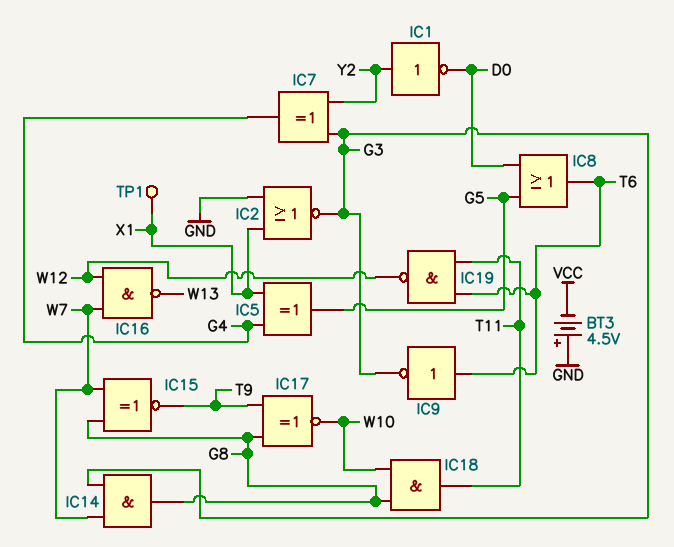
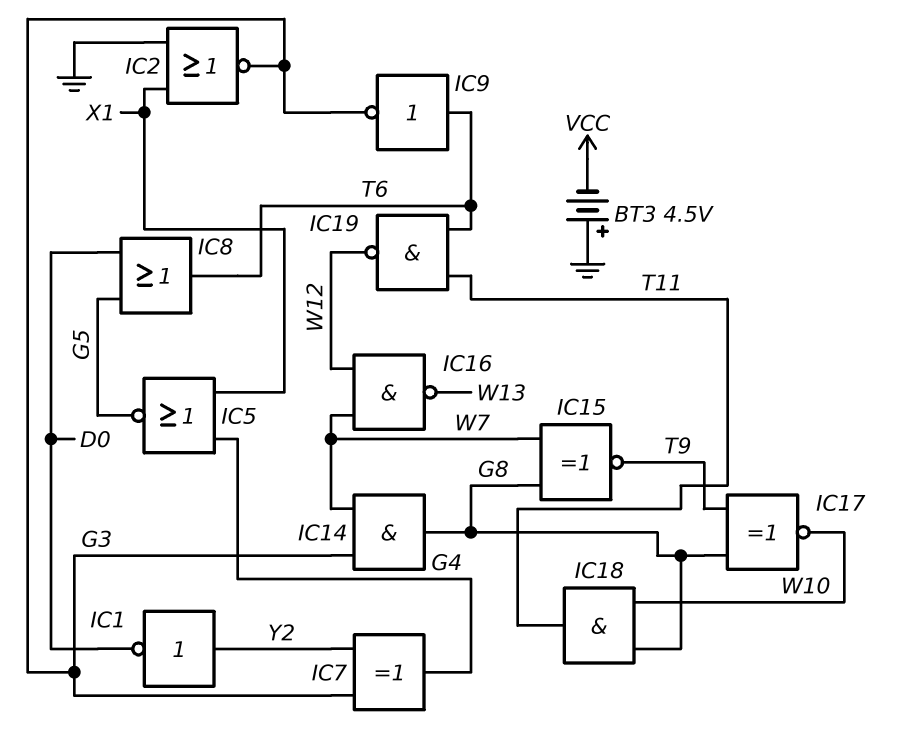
IC5: XOR (in G4, in X1, out G5) -> NOR (in G4, in X1, out G5)
TP1: test point (X1) -> none

